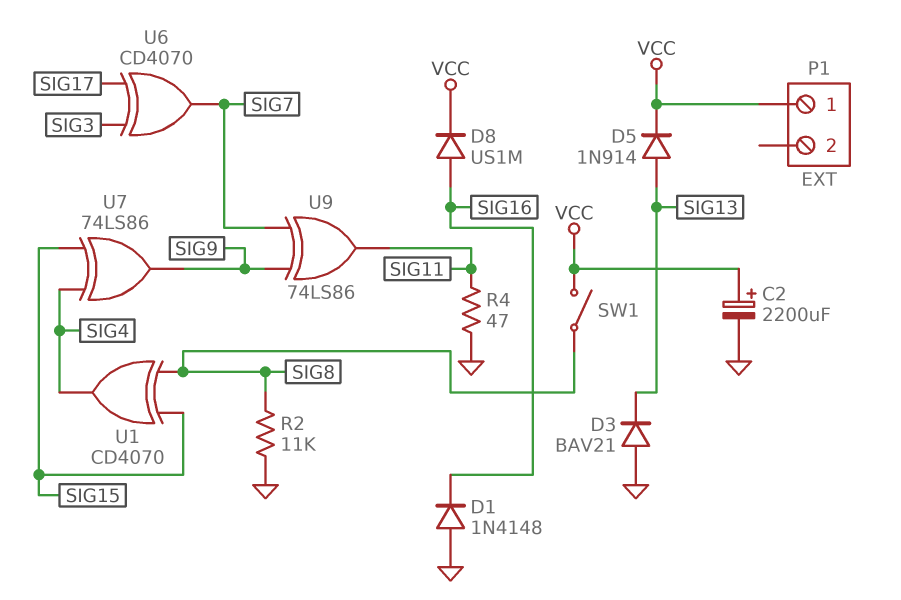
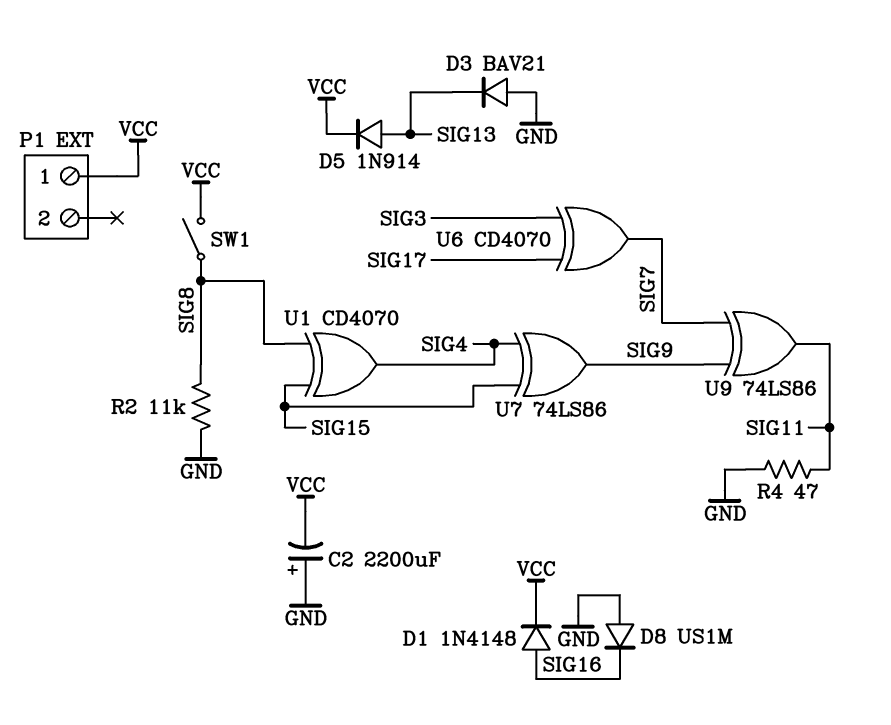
C2: 2200uF (plus VCC, minus GND) -> 2200uF (plus GND, minus VCC)
D1: diode 1N4148 (A GND, K SIG16) -> diode 1N4148 (A SIG16, K VCC)
D8: diode US1M (A SIG16, K VCC) -> diode US1M (A GND, K SIG16)

